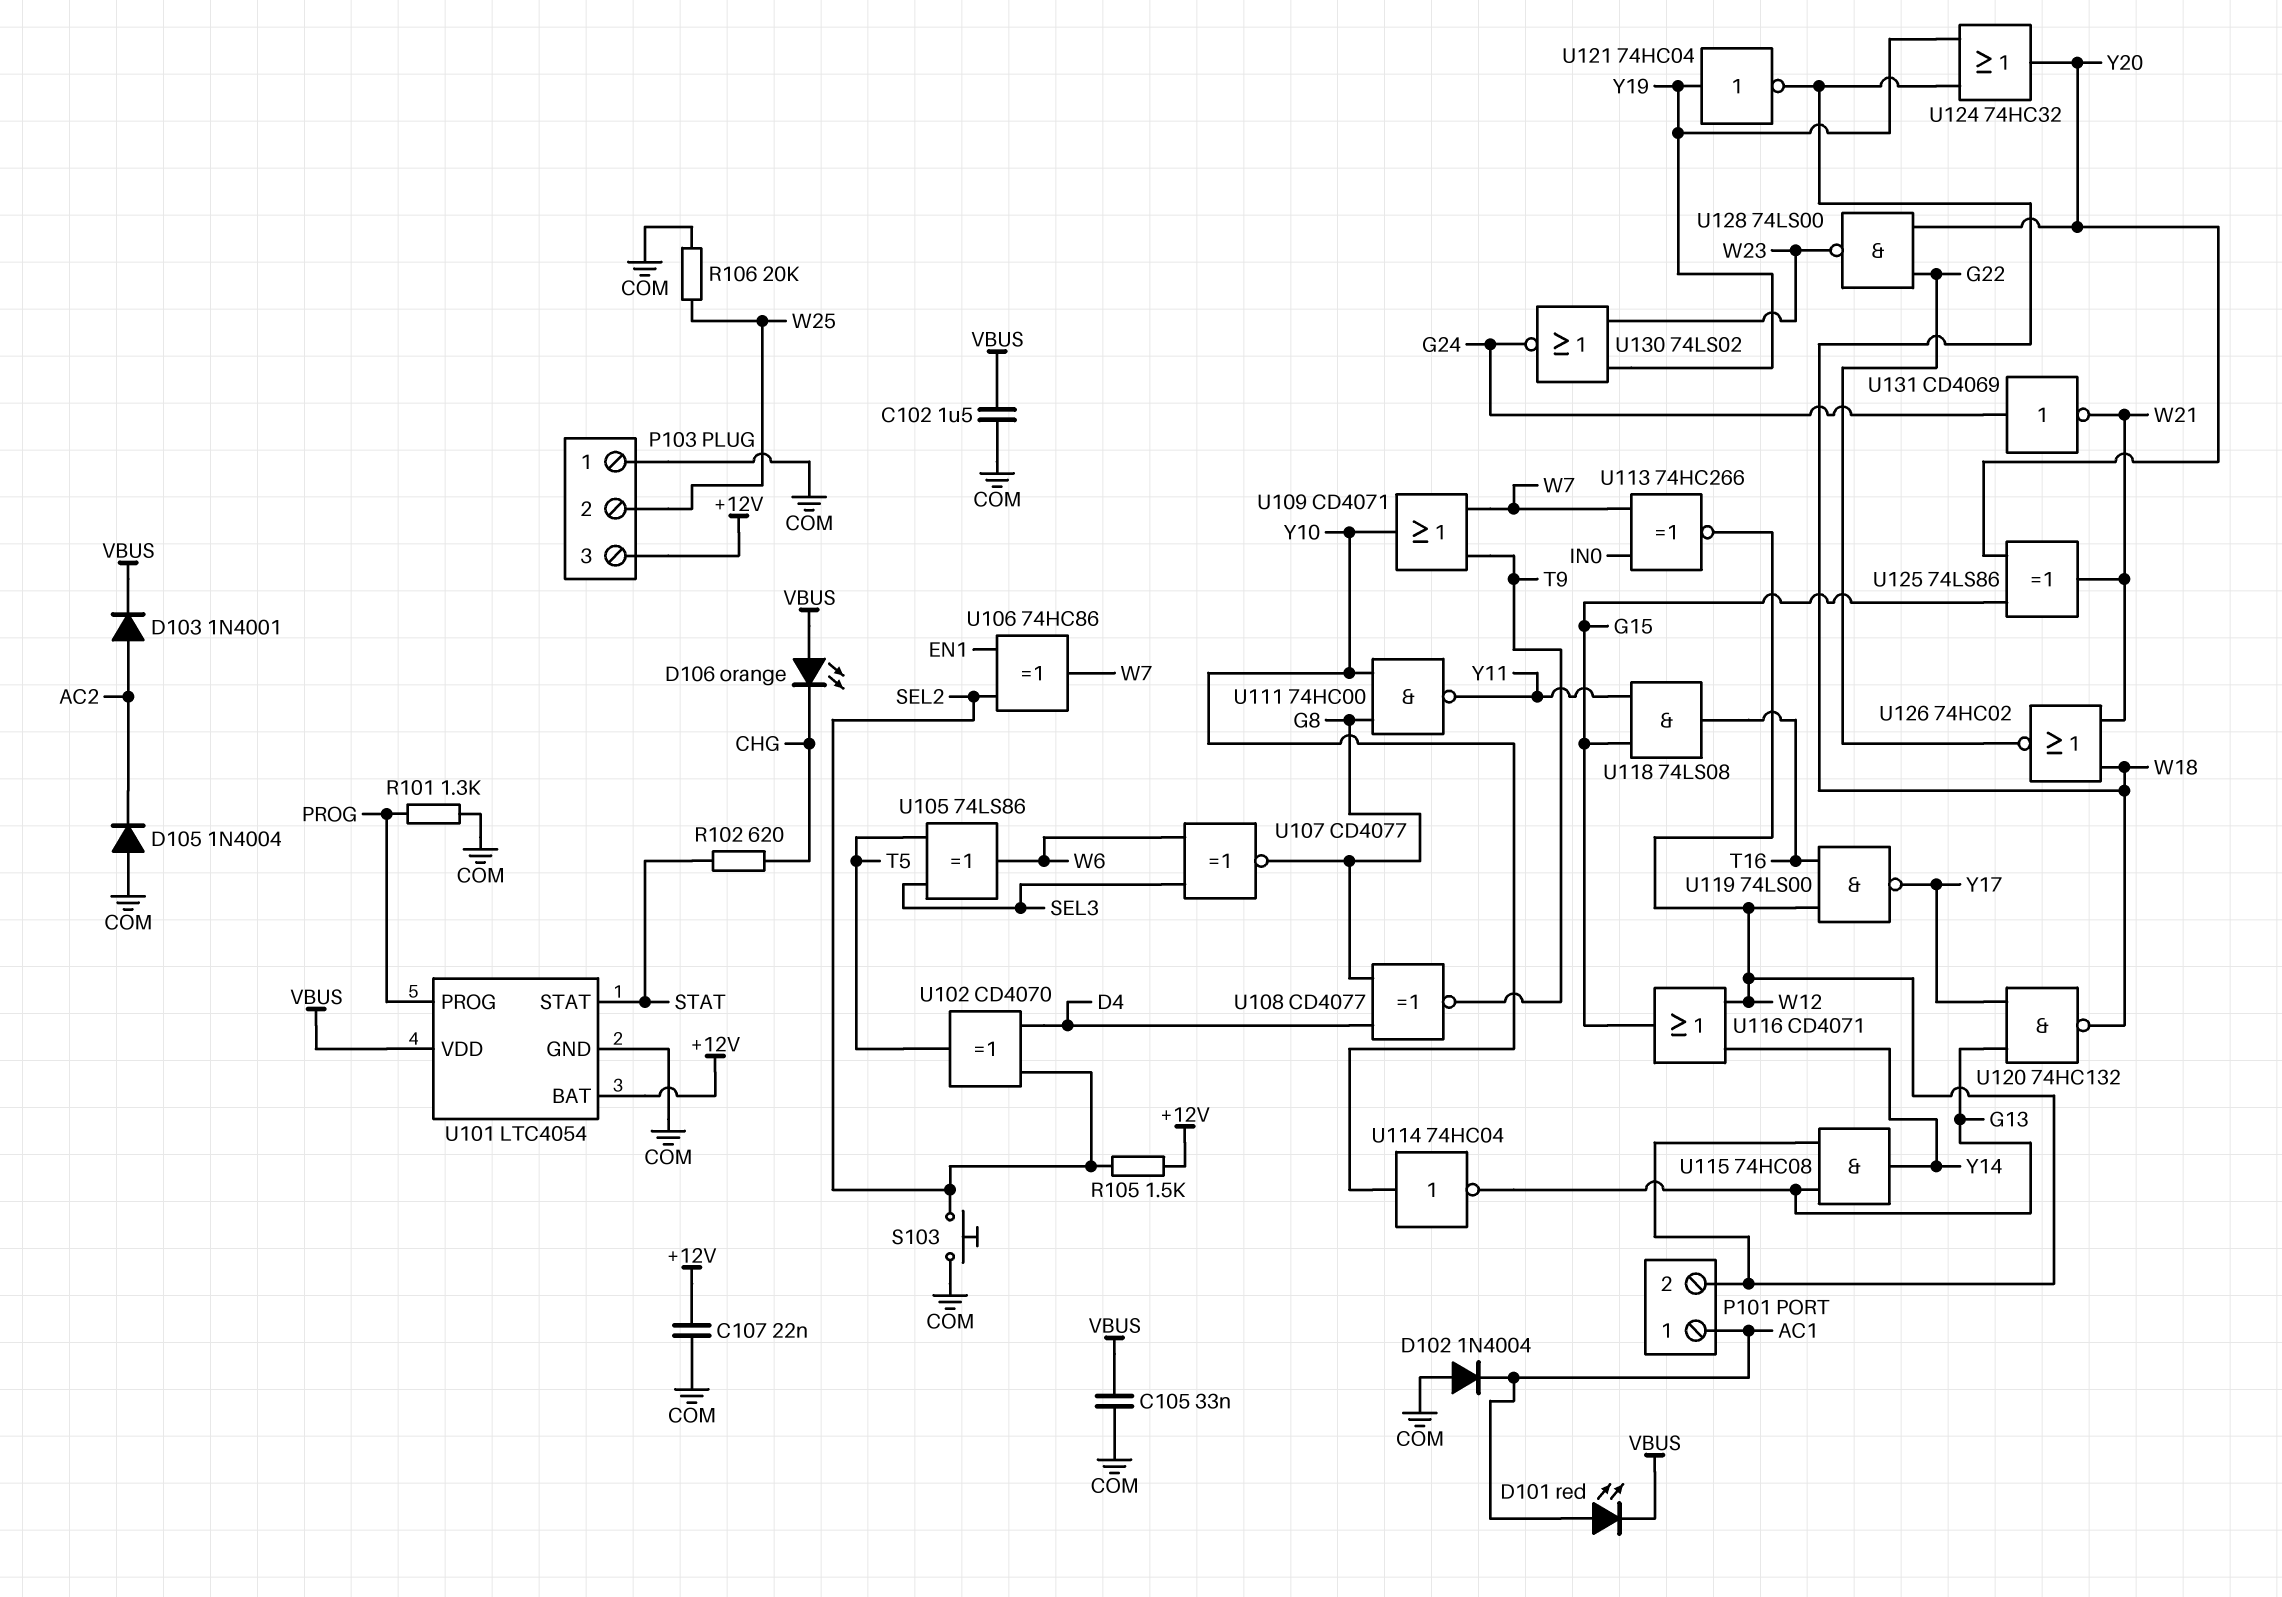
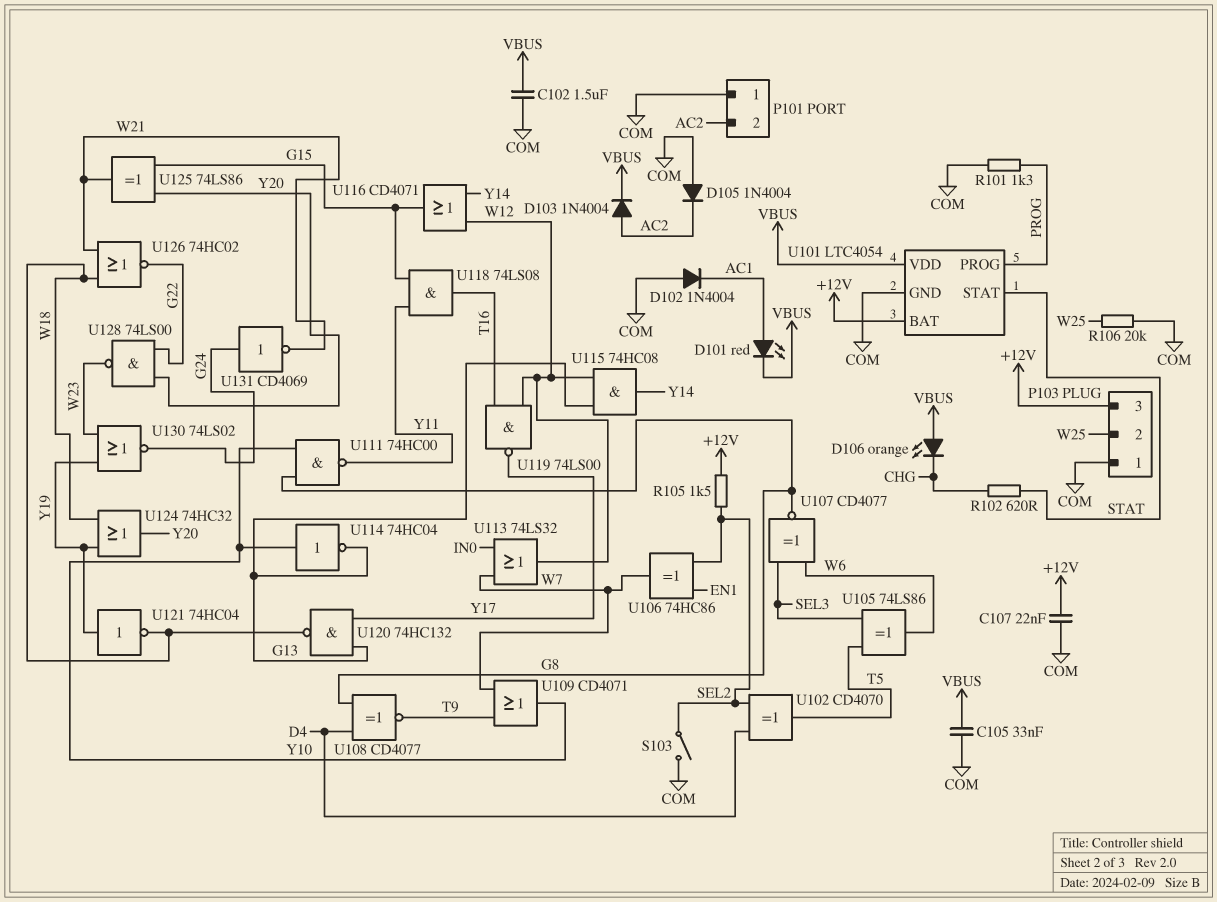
D103: diode 1N4001 (A AC2, K VBUS) -> diode 1N4004 (A AC2, K VBUS)
P101 pin 1: AC1 -> COM
P101 pin 2: W12 -> AC2
S103: button (COM, SEL2) -> switch (COM, SEL2)
U113: XNOR 74HC266 (in IN0, in W7, out W12) -> OR 74LS32 (in IN0, in W7, out W12)

